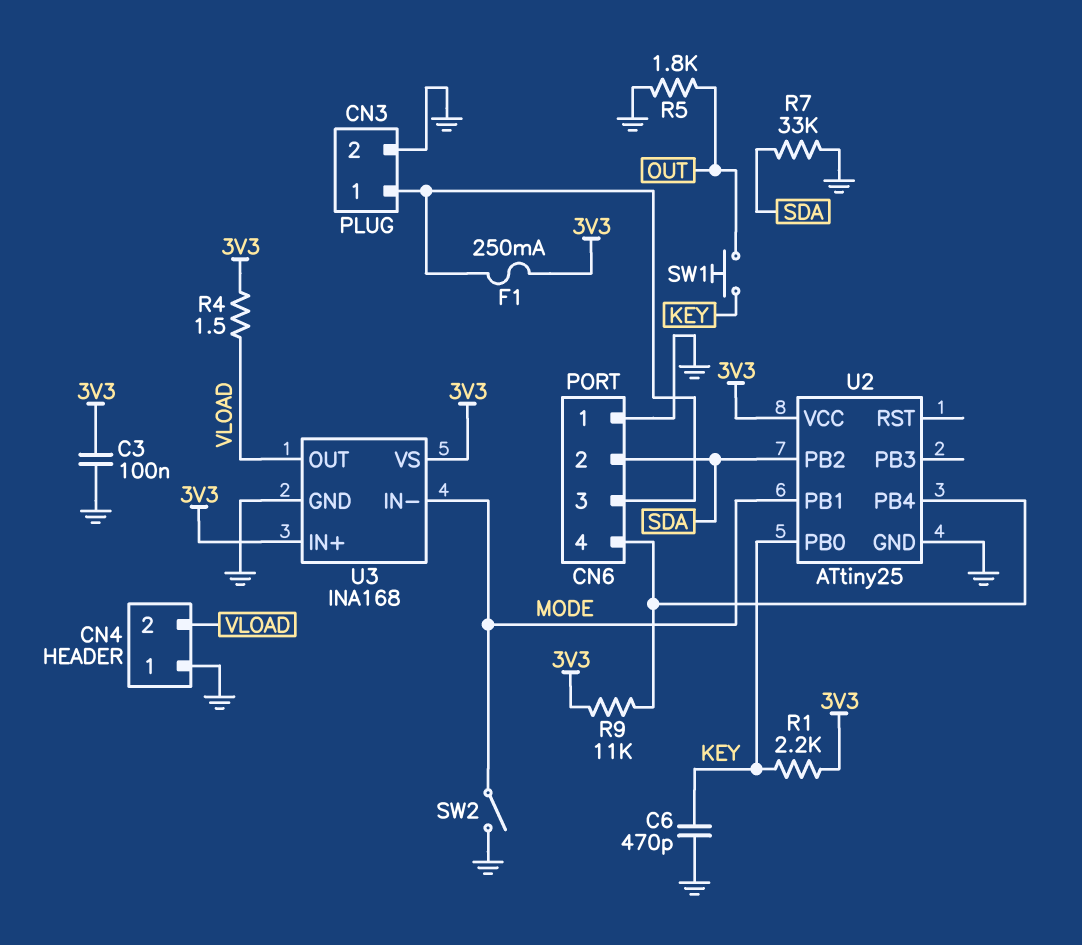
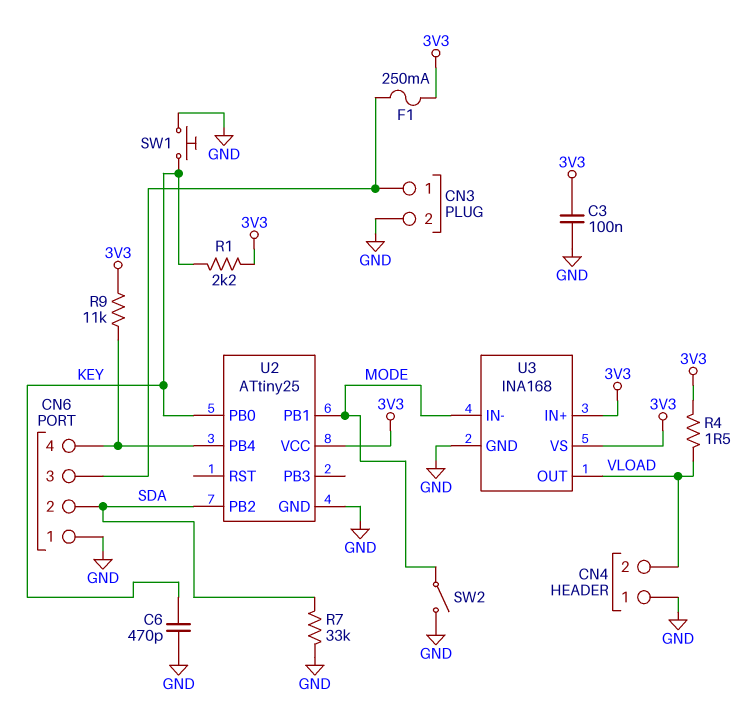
R5: 1.8k (GND, OUT) -> none
SW1: button (KEY, OUT) -> button (GND, KEY)

